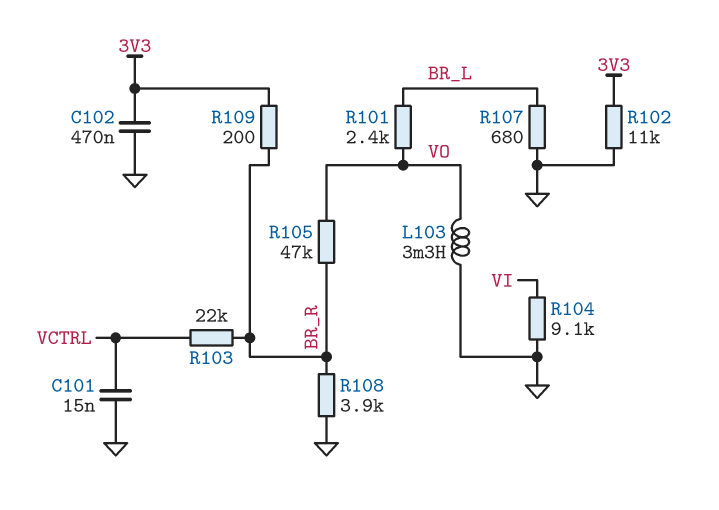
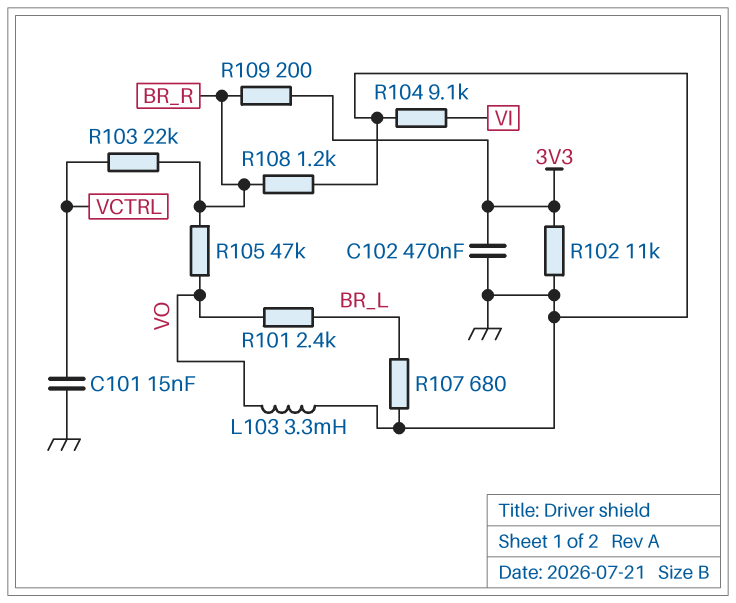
R108: 3.9k (BR_R, GND) -> 1.2k (BR_R, GND)

